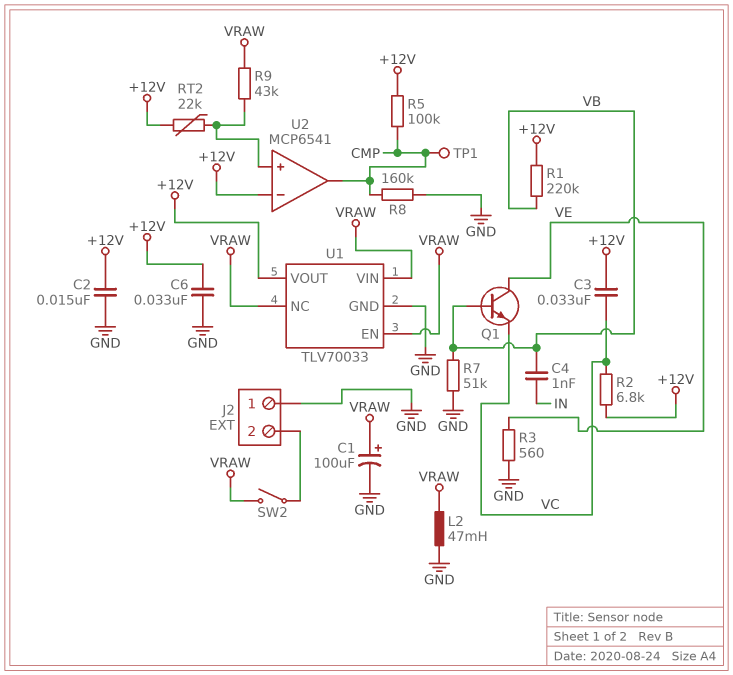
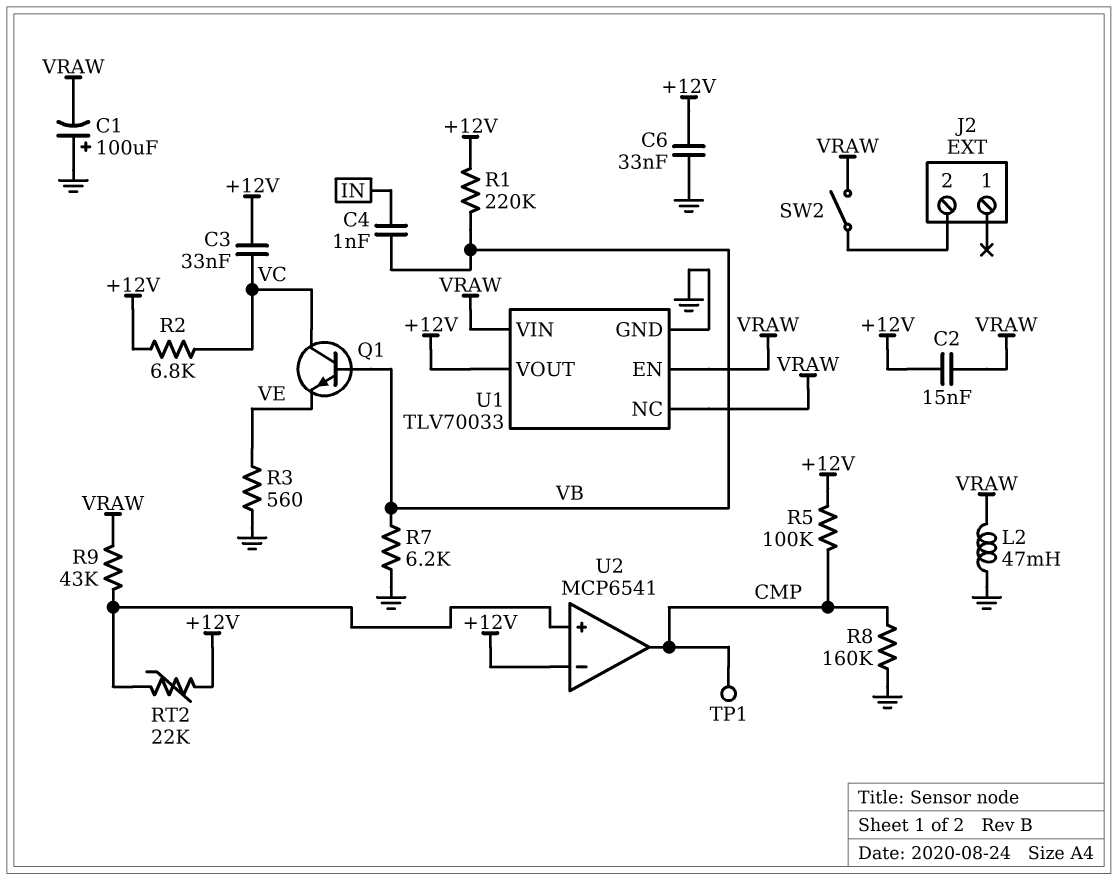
C1: 100uF (plus VRAW, minus GND) -> 100uF (plus GND, minus VRAW)
C2: 15nF (+12V, GND) -> 15nF (+12V, VRAW)
J2 pin 1: GND -> none
Q1: NPN (B VB, C VE, E VC) -> NPN (B VB, C VC, E VE)
R7: 51k (GND, VB) -> 6.2k (GND, VB)

